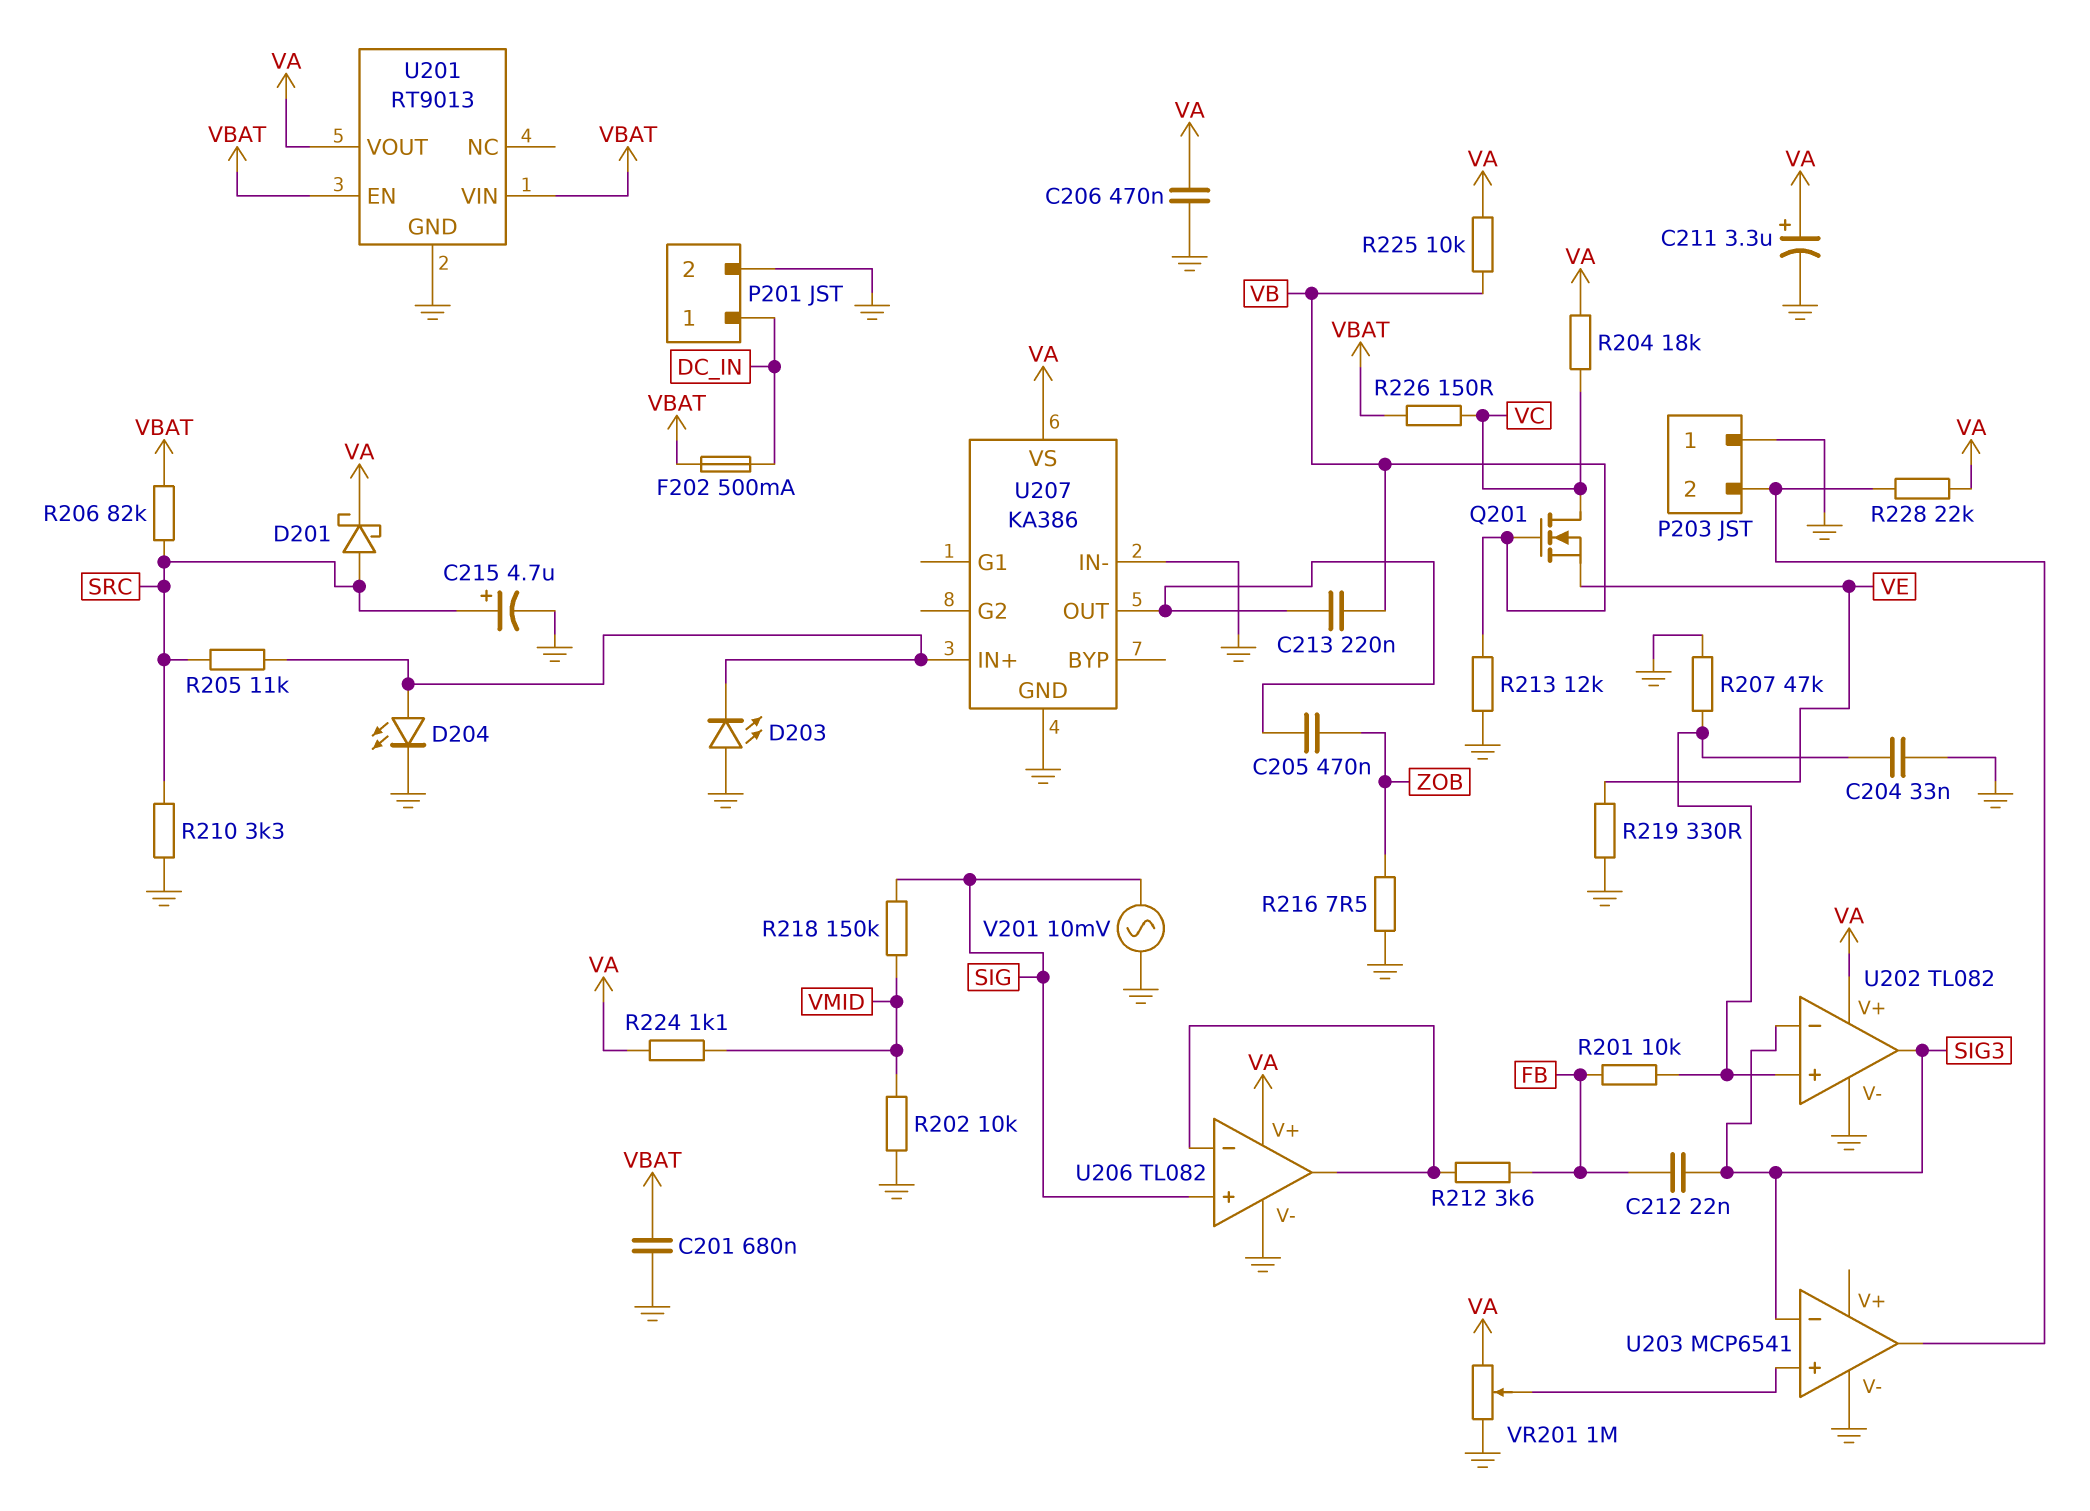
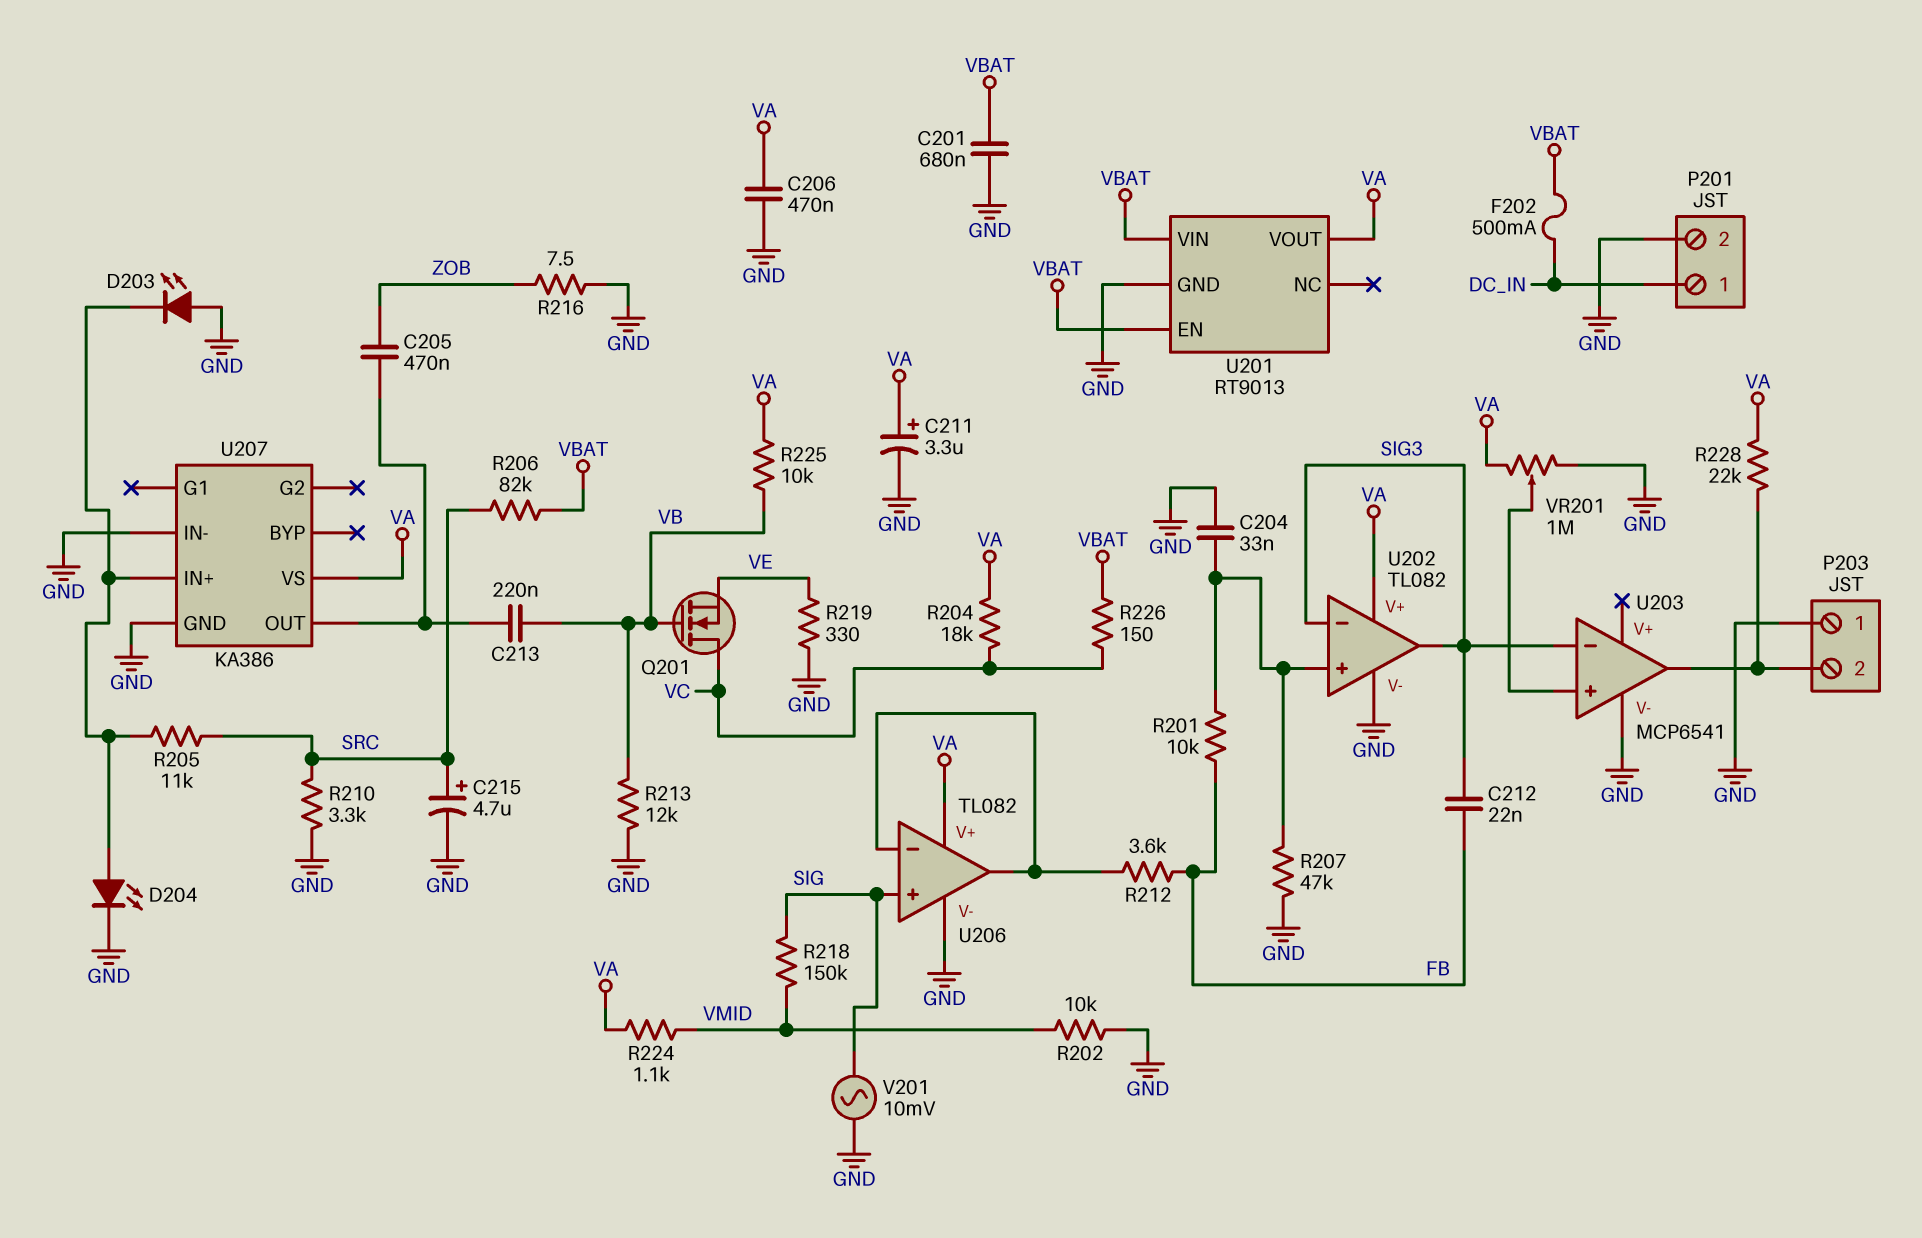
D201: schottky (A SRC, K VA) -> none

